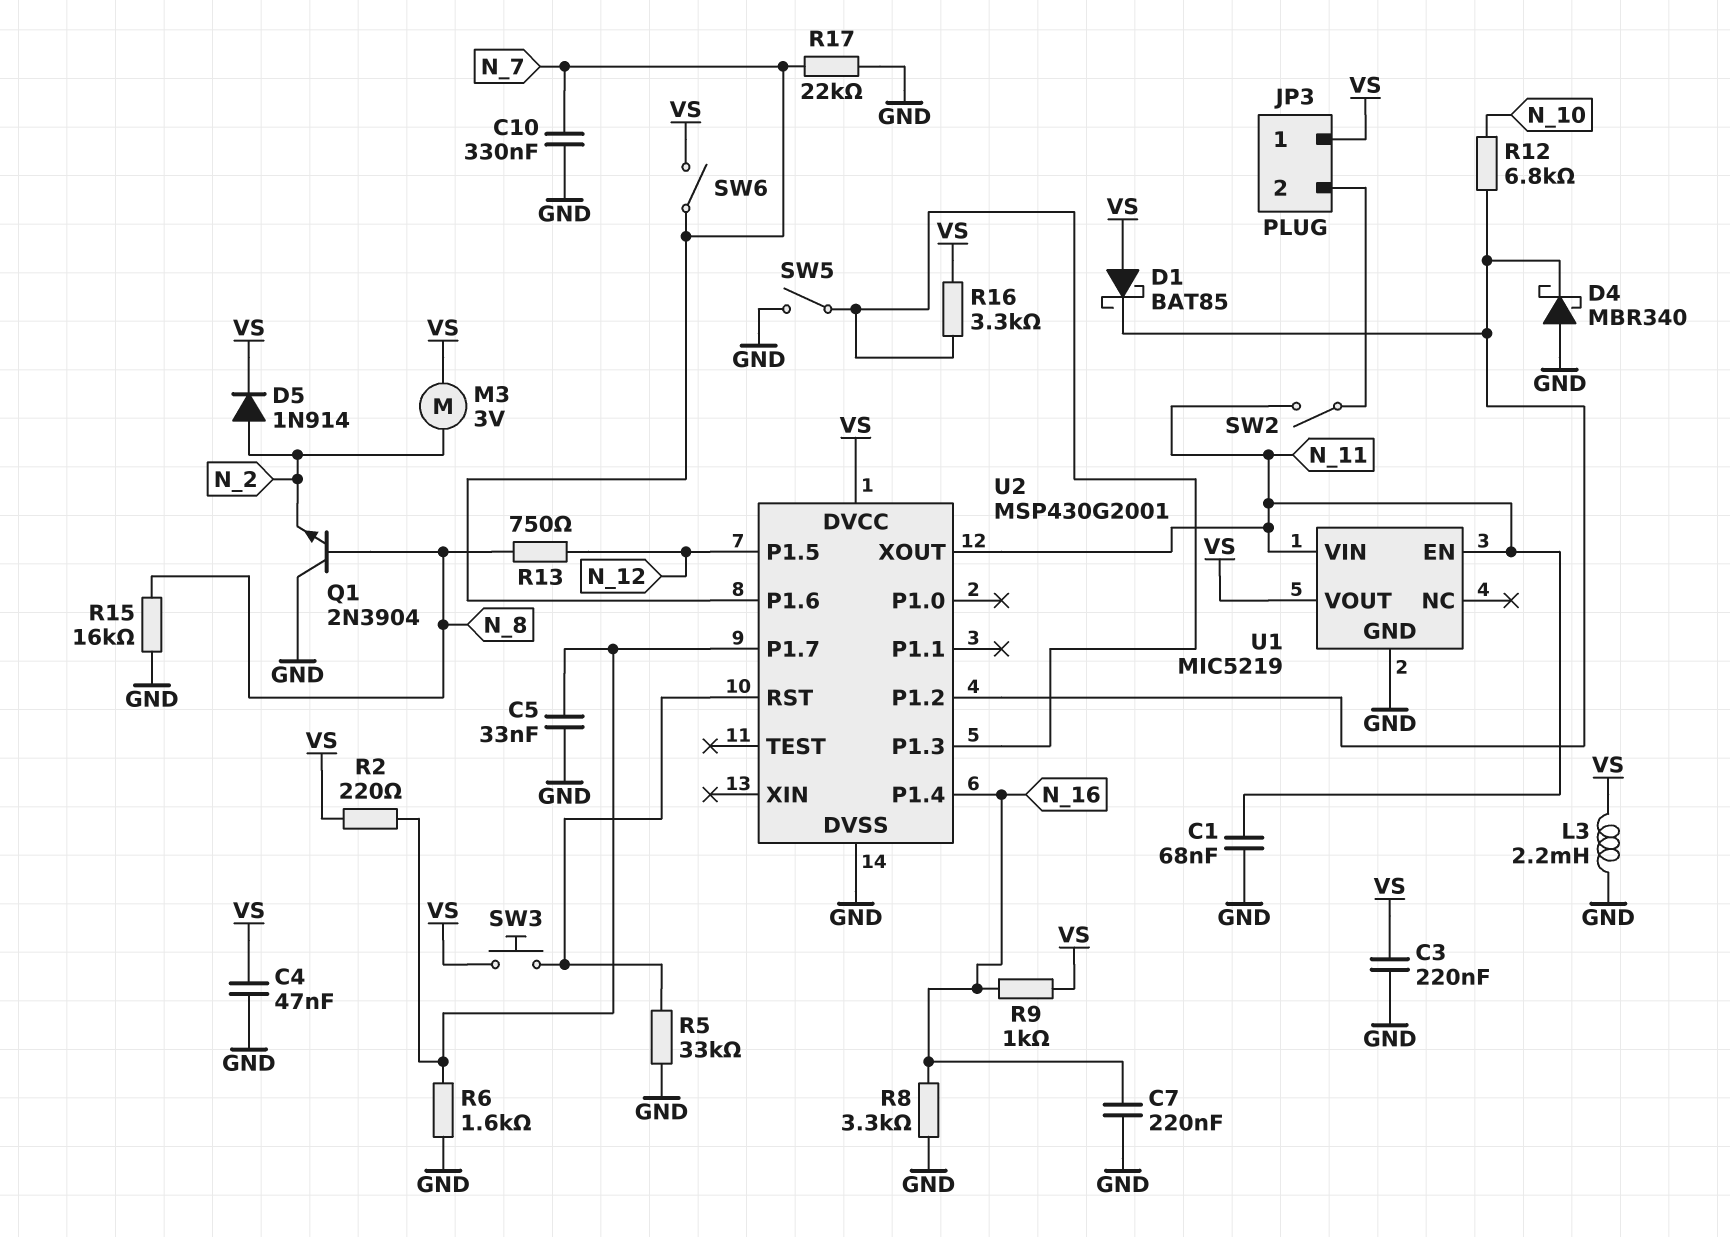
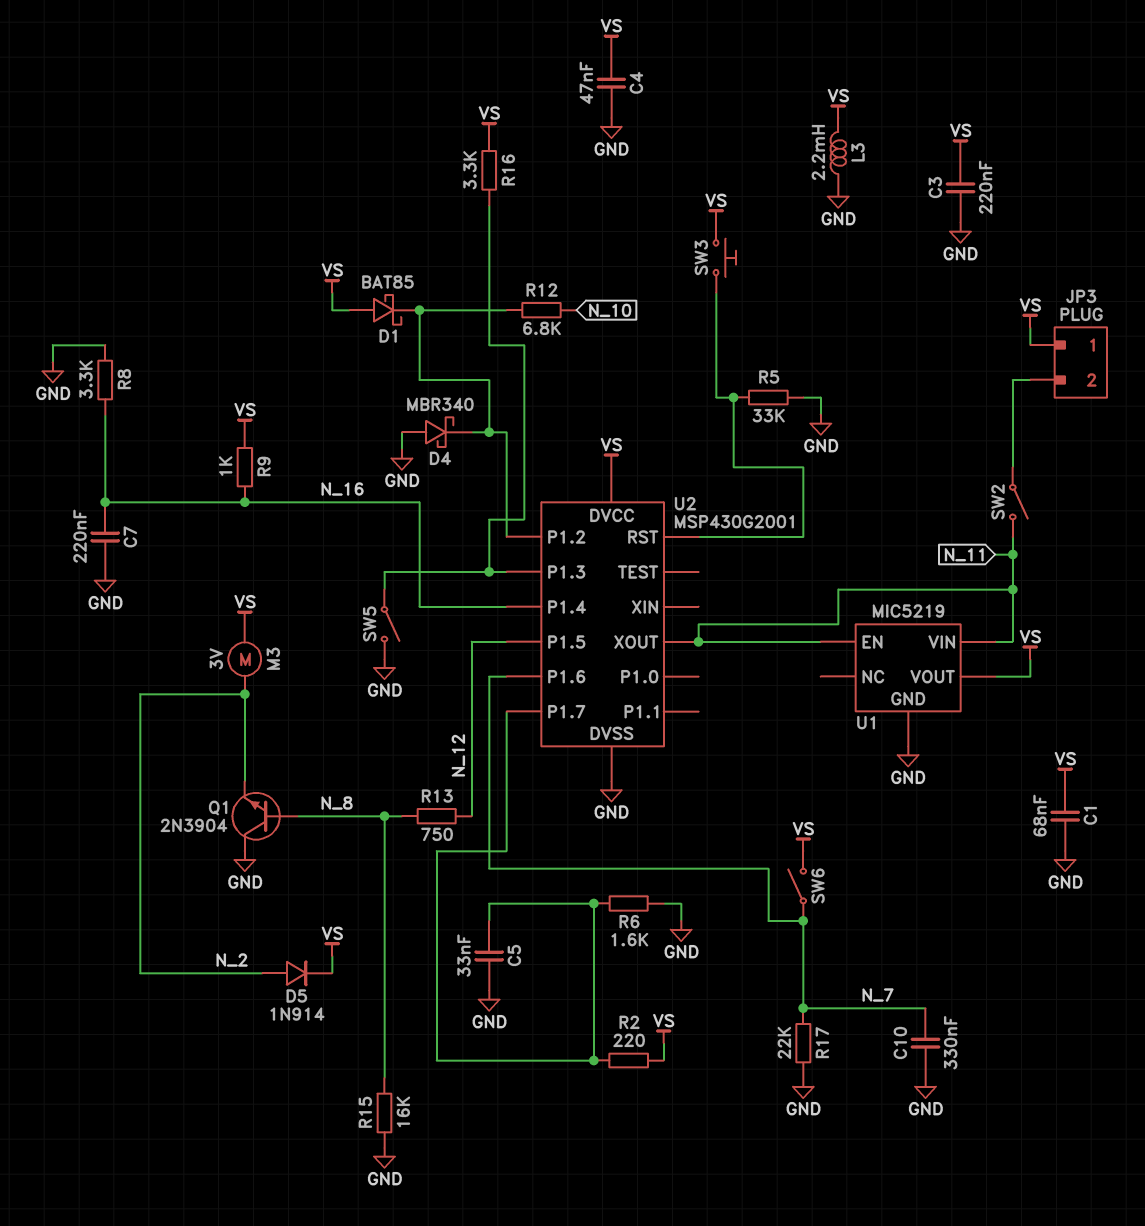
C1: 68nF (GND, N_11) -> 68nF (GND, VS)

